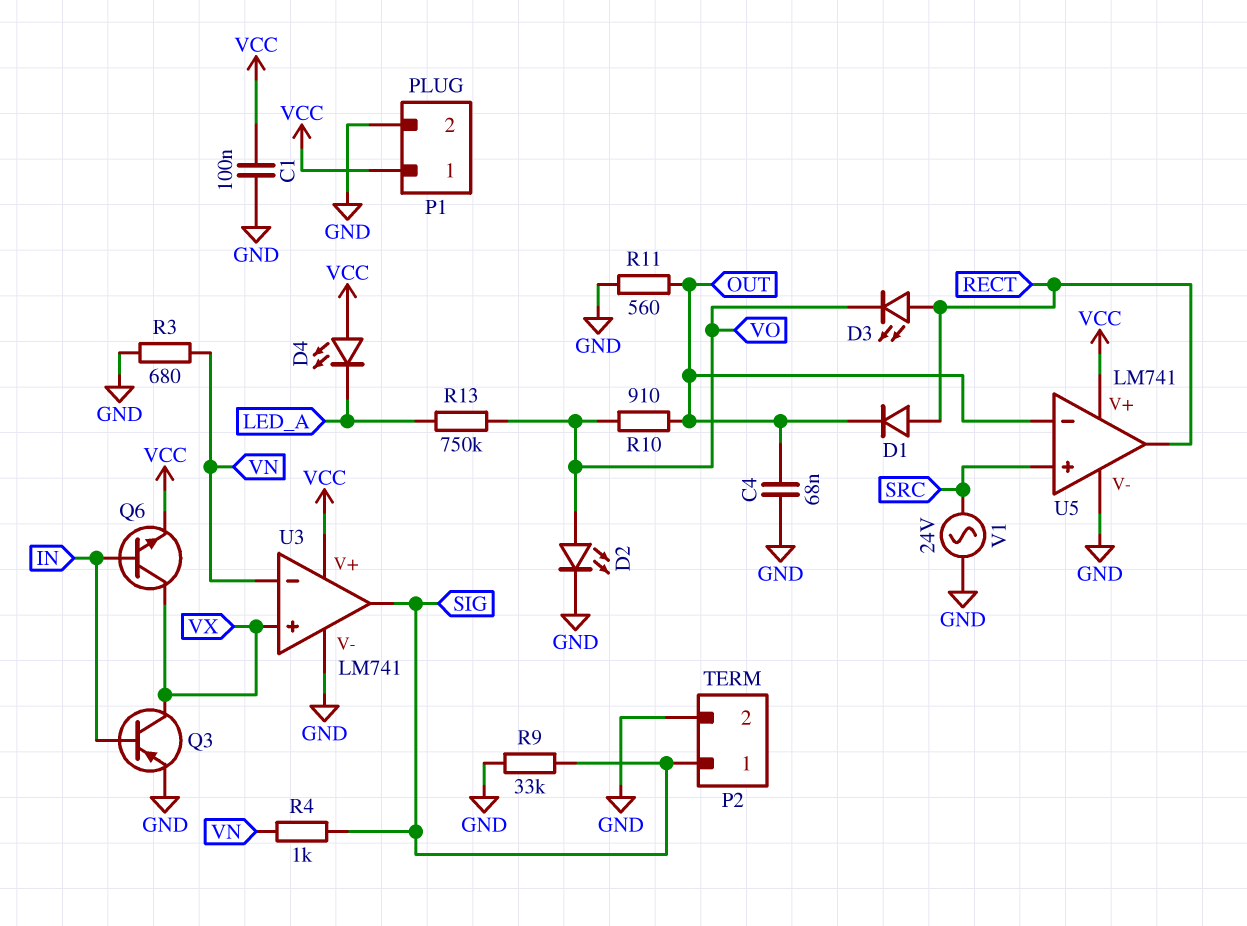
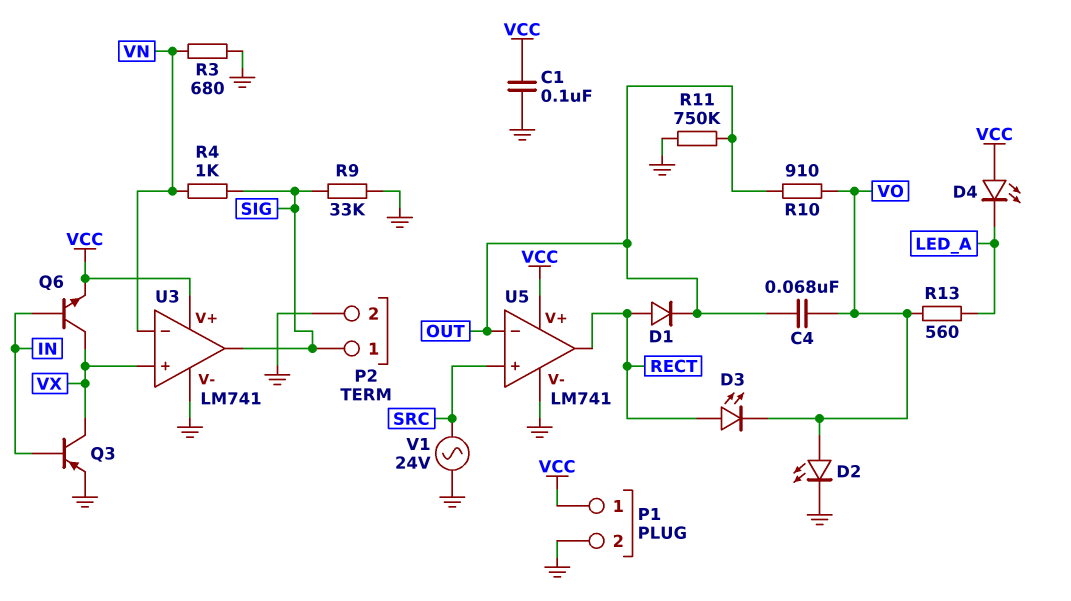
C4: 68nF (GND, OUT) -> 68nF (OUT, VO)
R11: 560 (GND, OUT) -> 750k (GND, OUT)
R13: 750k (LED_A, VO) -> 560 (LED_A, VO)

